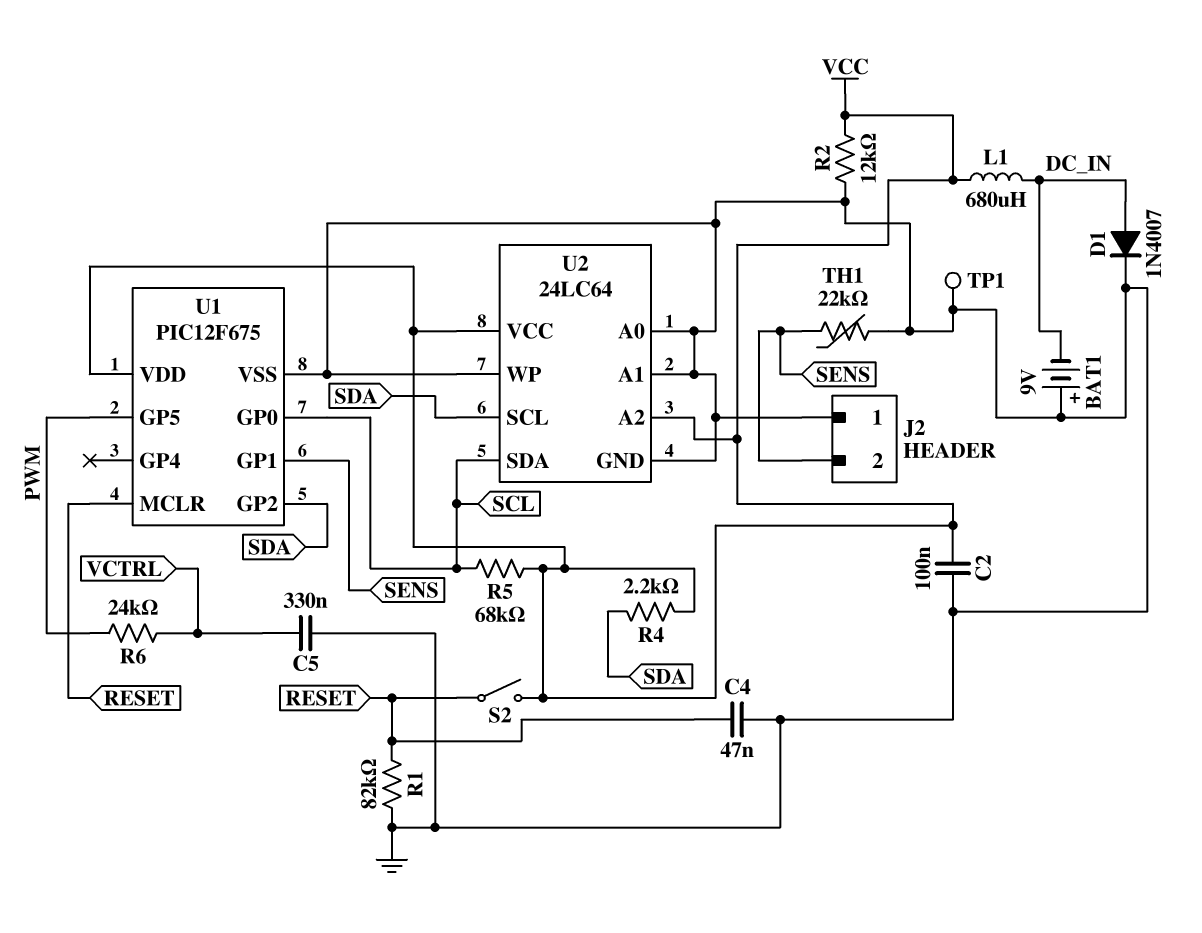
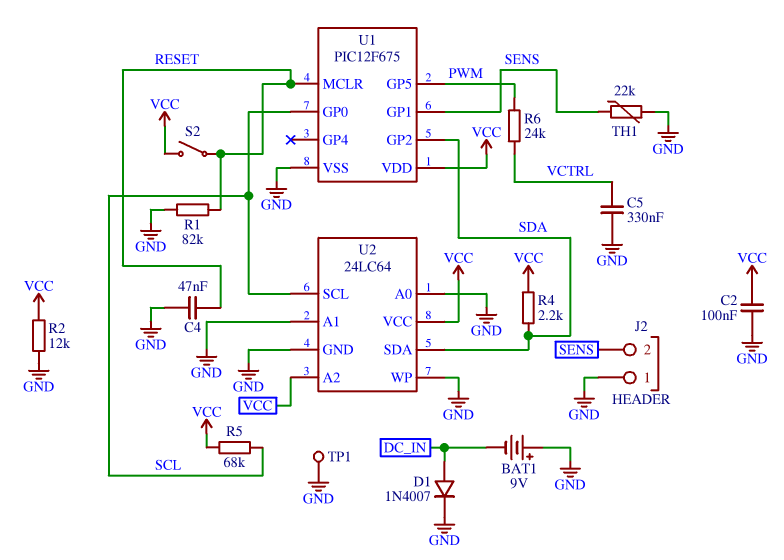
L1: 680uH (DC_IN, VCC) -> none
U2 pin SCL: SDA -> SCL
U2 pin SDA: SCL -> SDA

